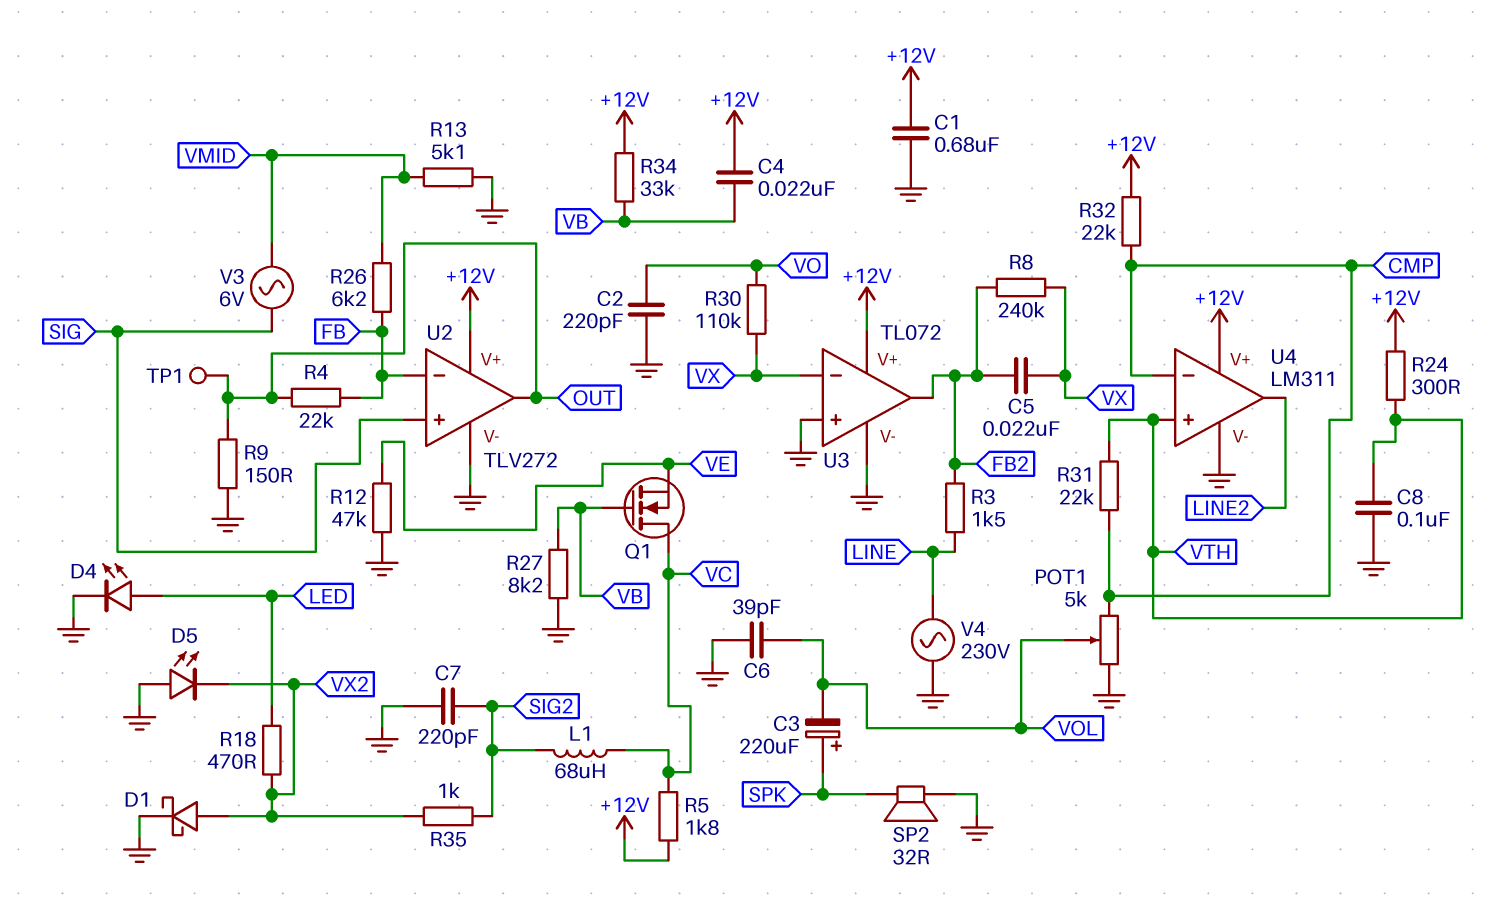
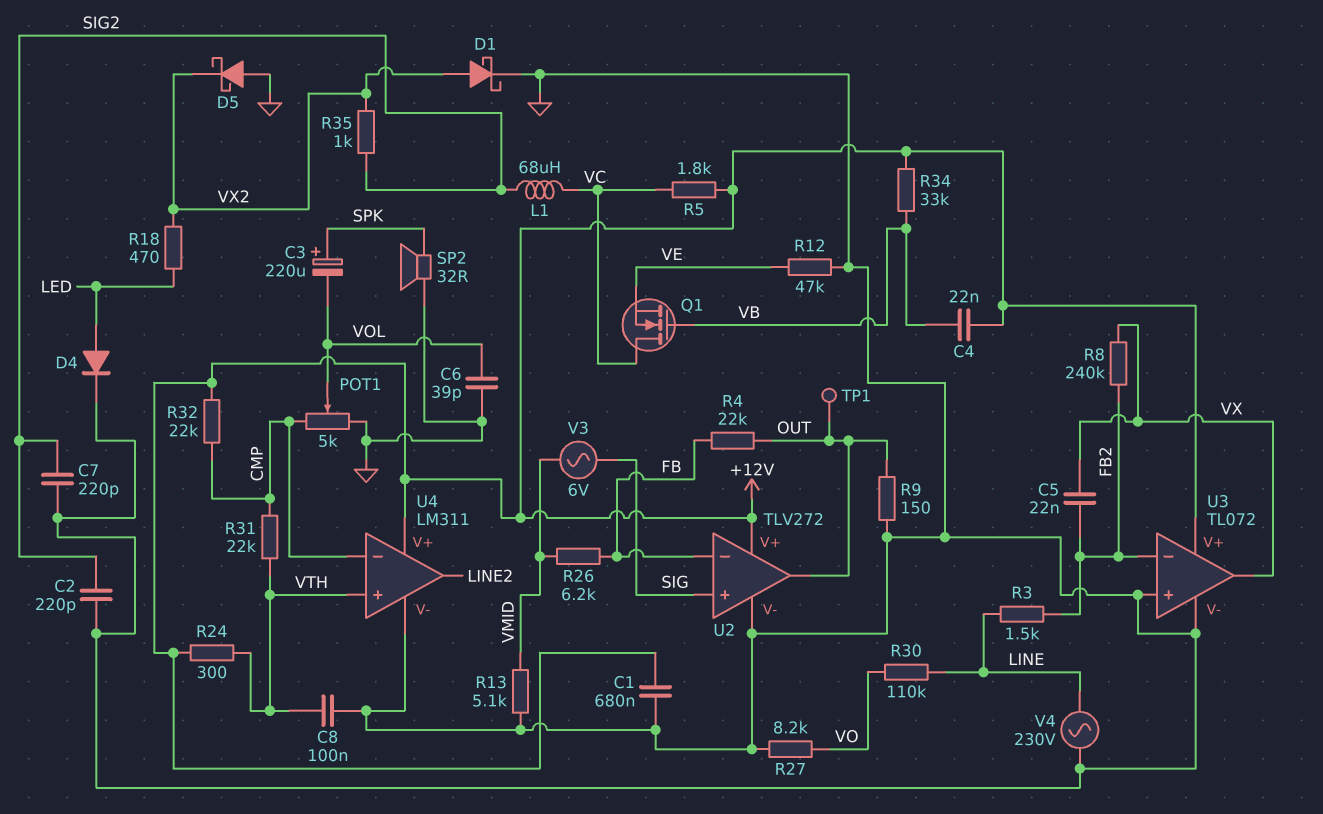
C2: 220pF (GND, VO) -> 220pF (GND, SIG2)
D4: LED (A LED, K GND) -> diode (A LED, K GND)
D5: LED (A GND, K VX2) -> schottky (A GND, K VX2)
R27: 8.2k (GND, VB) -> 8.2k (GND, VO)
R30: 110k (VO, VX) -> 110k (LINE, VO)
U3 pin in-: VX -> FB2
U3 pin out: FB2 -> VX

